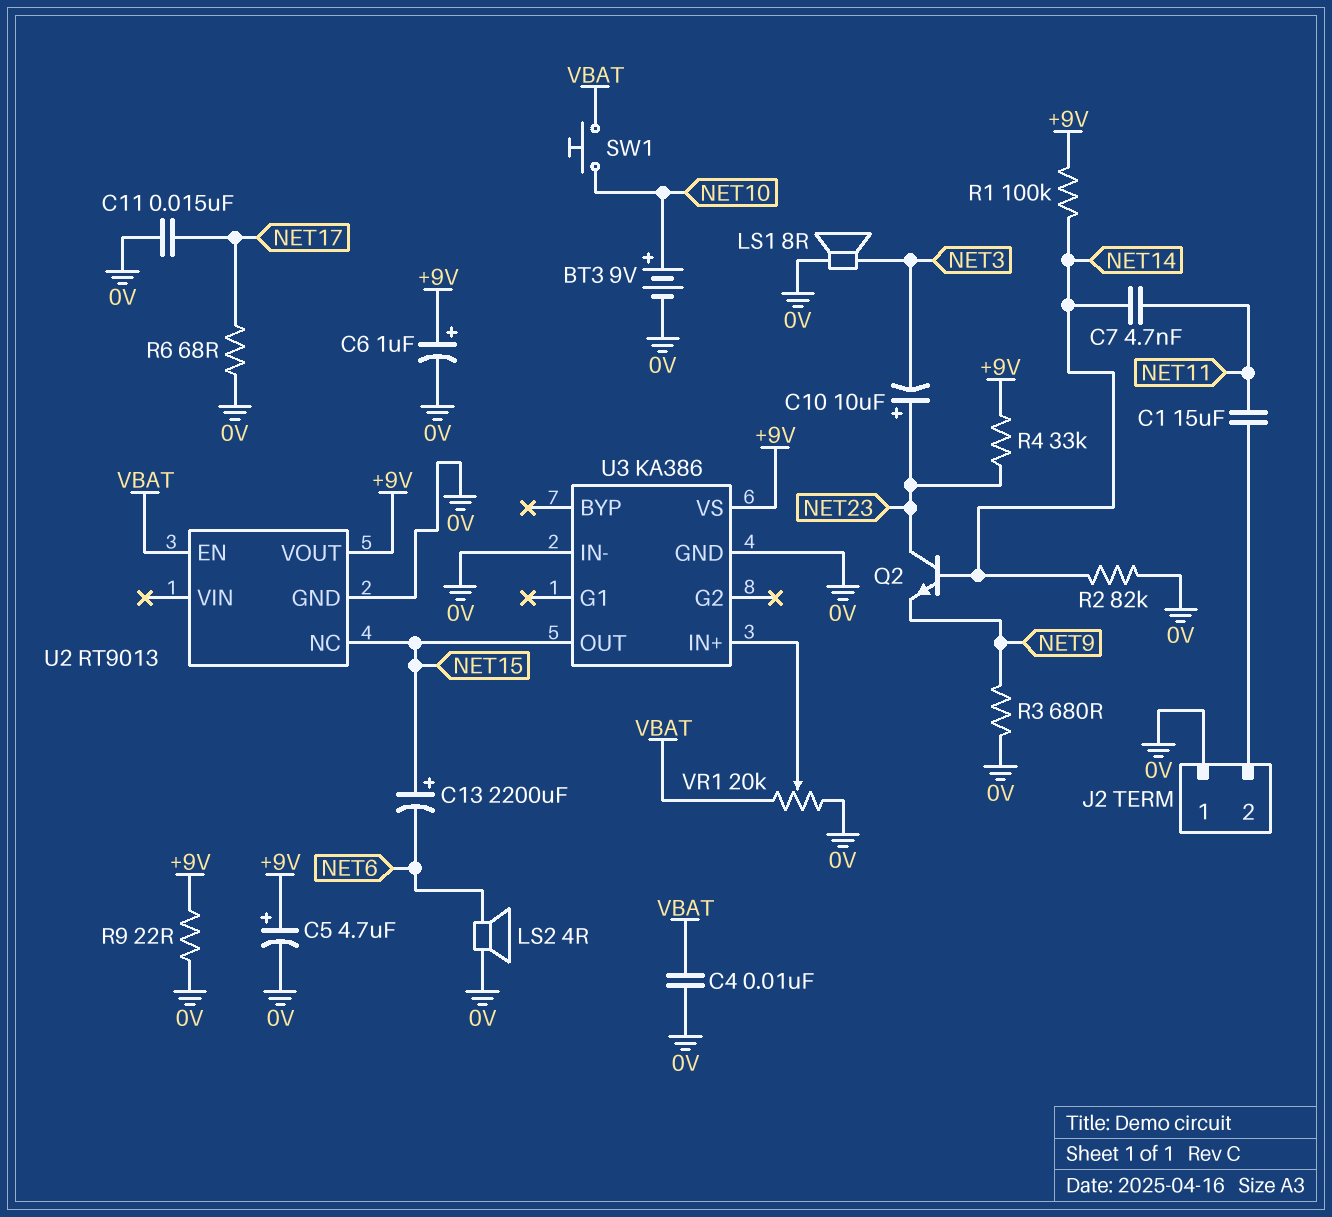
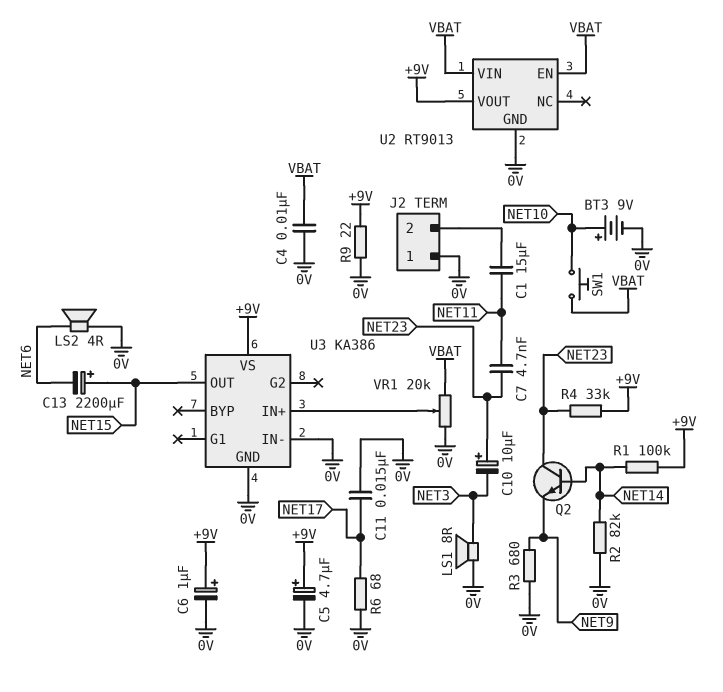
C7: 4.7nF (NET11, NET14) -> 4.7nF (NET11, NET23)
U2 pin NC: NET15 -> none
U2 pin VIN: none -> VBAT

